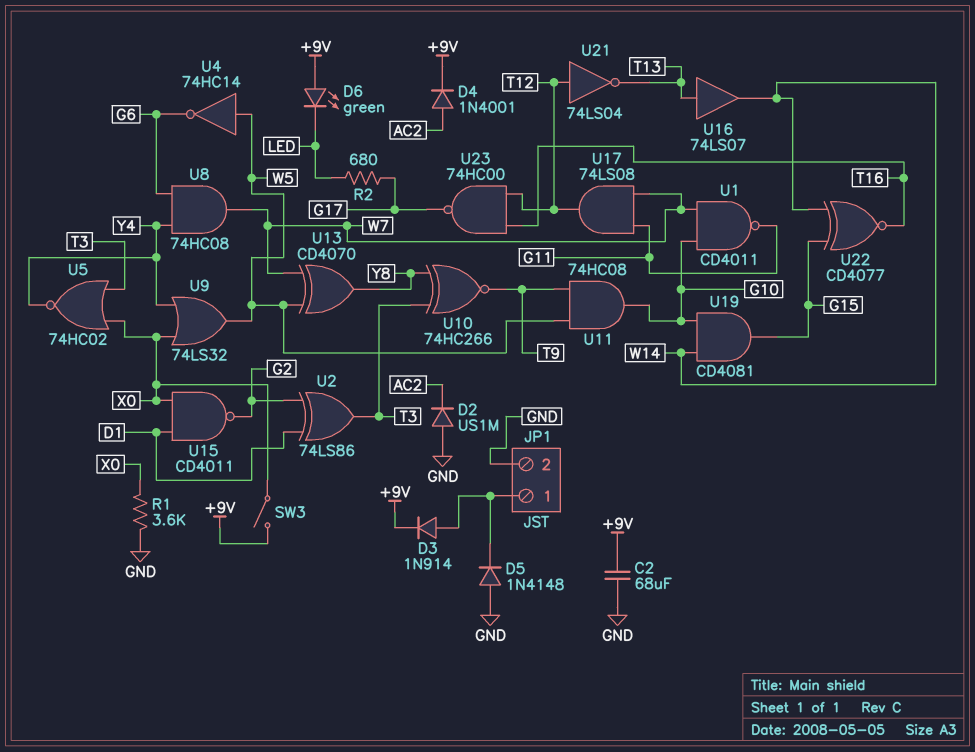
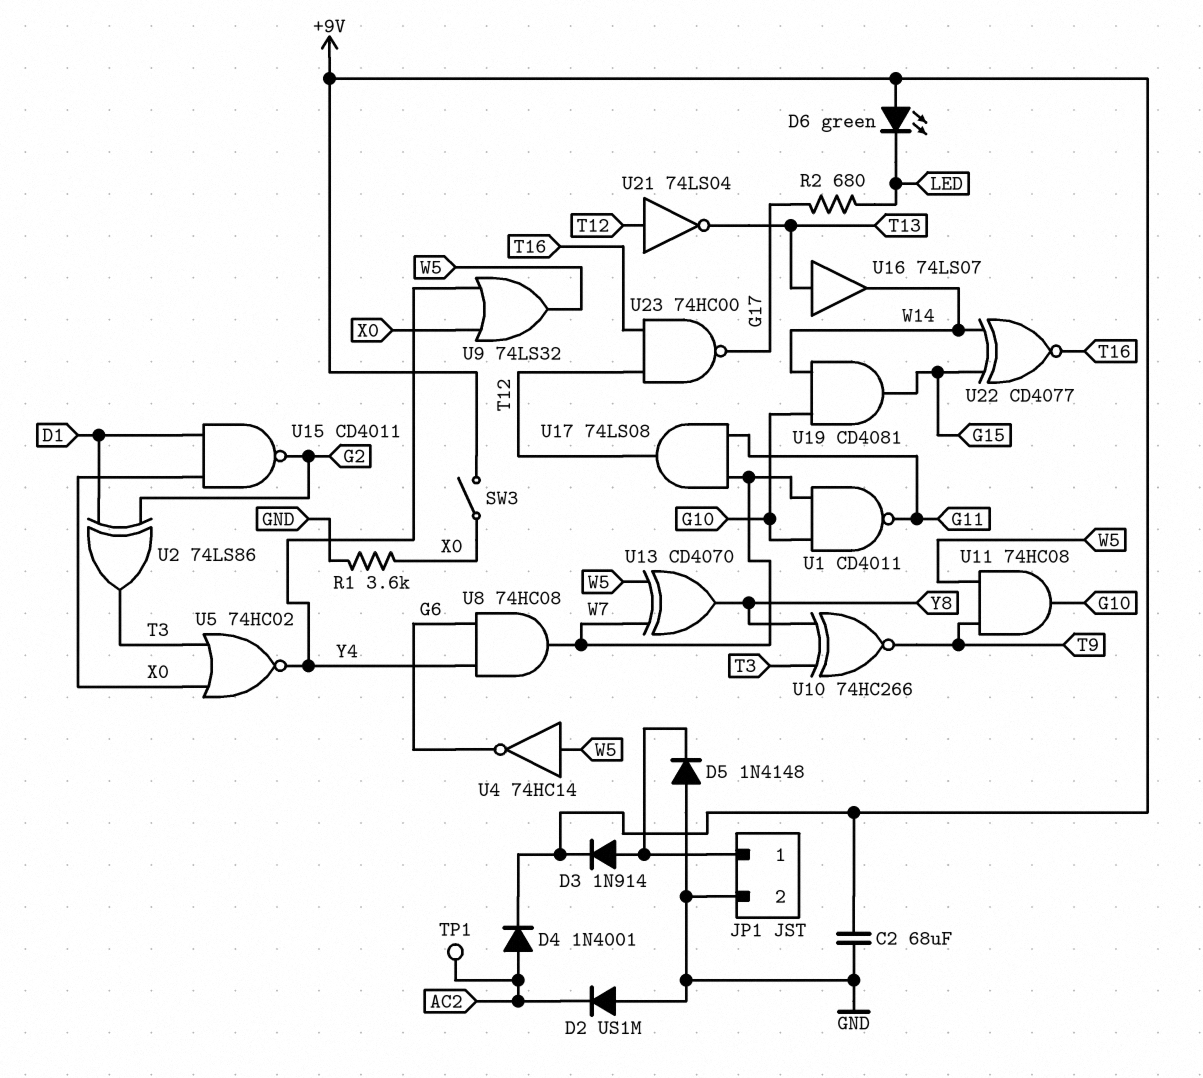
TP1: none -> test point (AC2)

